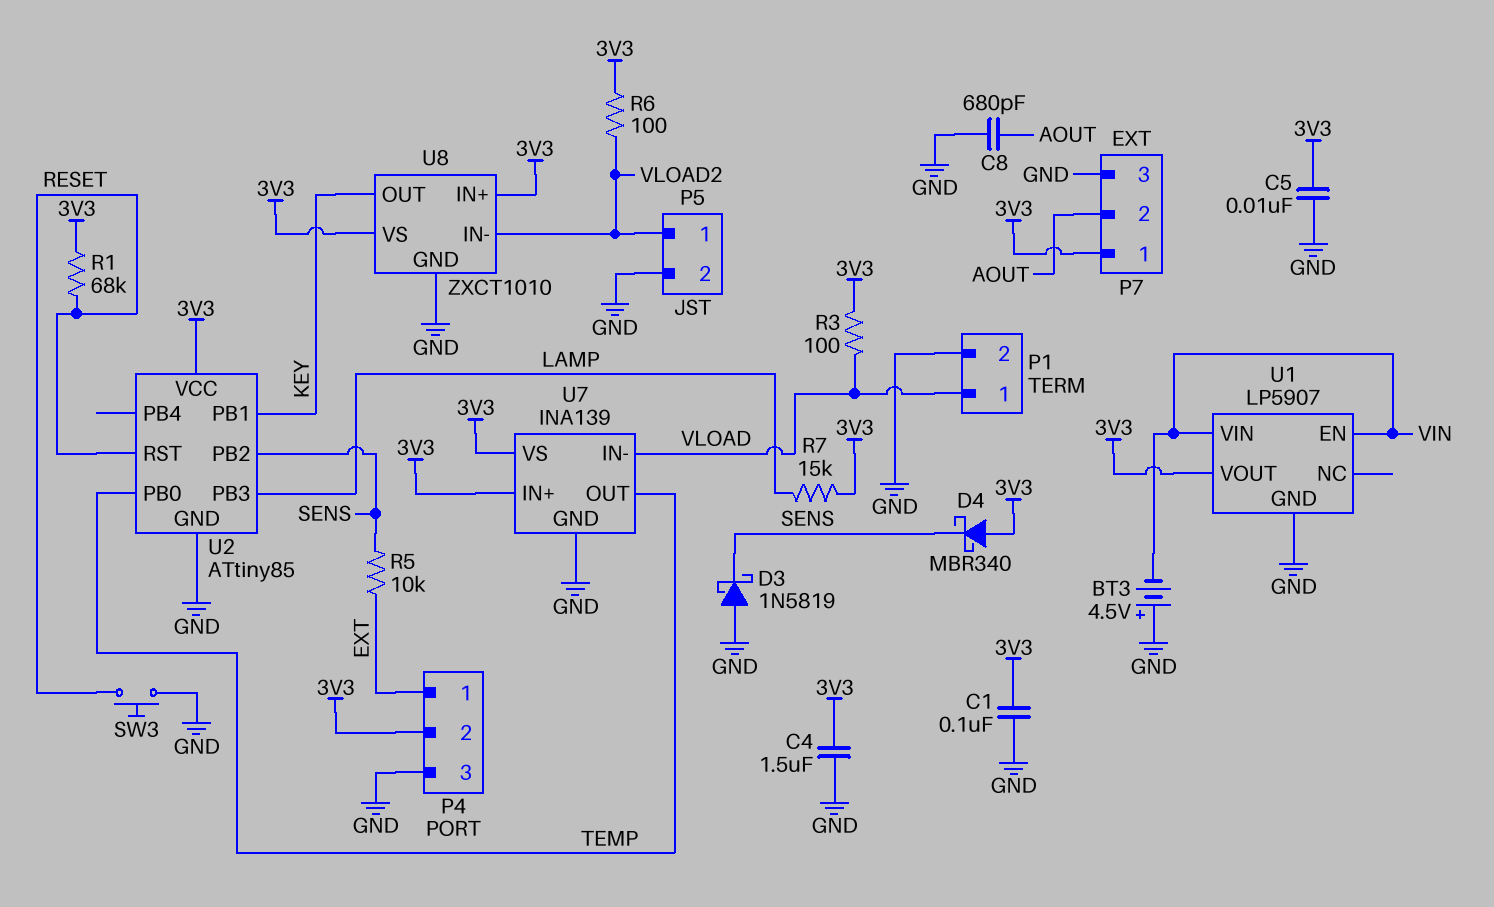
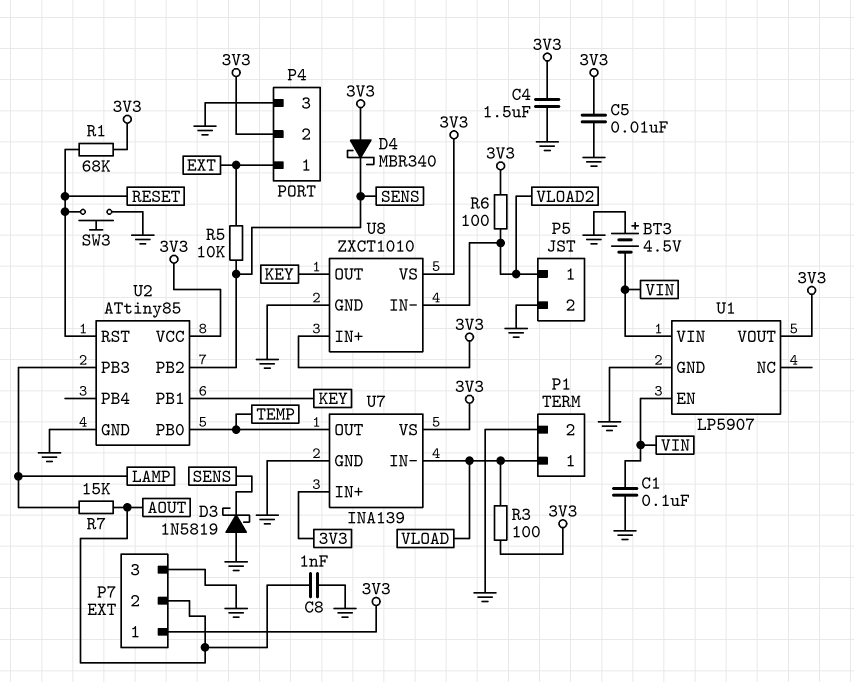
C1: 100nF (3V3, GND) -> 100nF (GND, VIN)
C8: 680pF (AOUT, GND) -> 1nF (AOUT, GND)
R7: 15k (3V3, LAMP) -> 15k (AOUT, LAMP)

